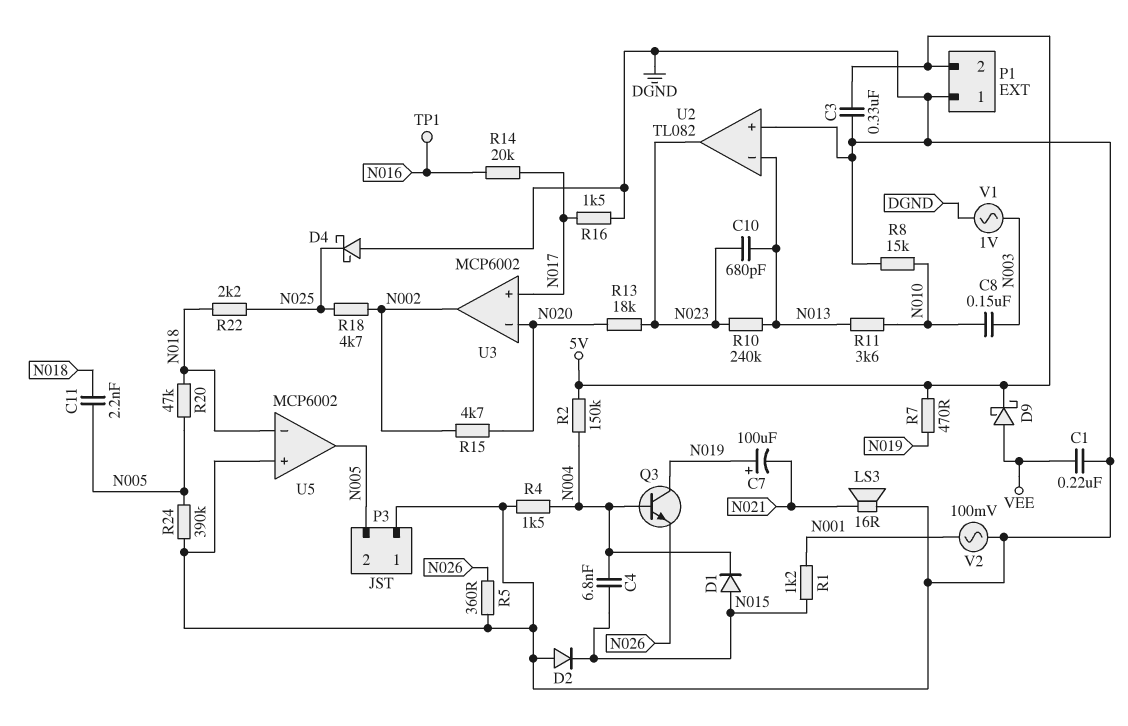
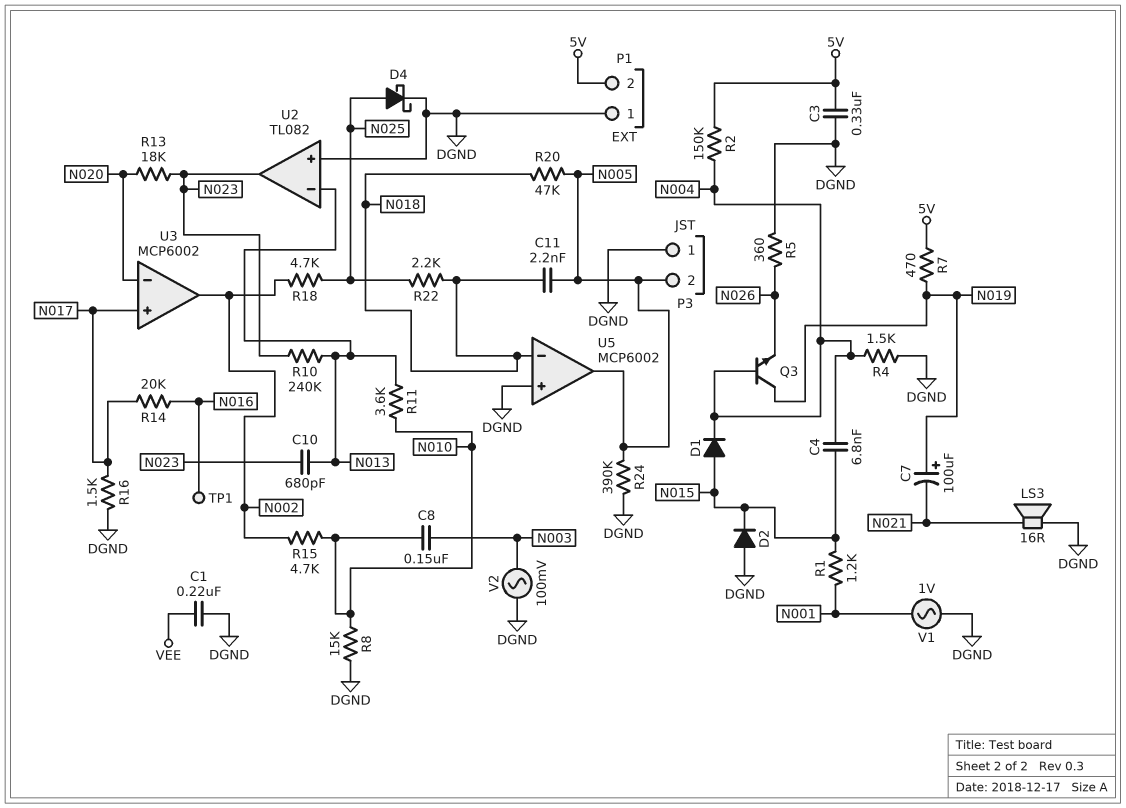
D4: schottky (A DGND, K N025) -> schottky (A N025, K DGND)
D9: schottky (A VEE, K 5V) -> none
R15: 4.7k (N002, N020) -> 4.7k (N002, N010)
V1: AC 1V (DGND, N003) -> AC 1V (DGND, N001)
V2: AC 100mV (DGND, N001) -> AC 100mV (DGND, N003)

